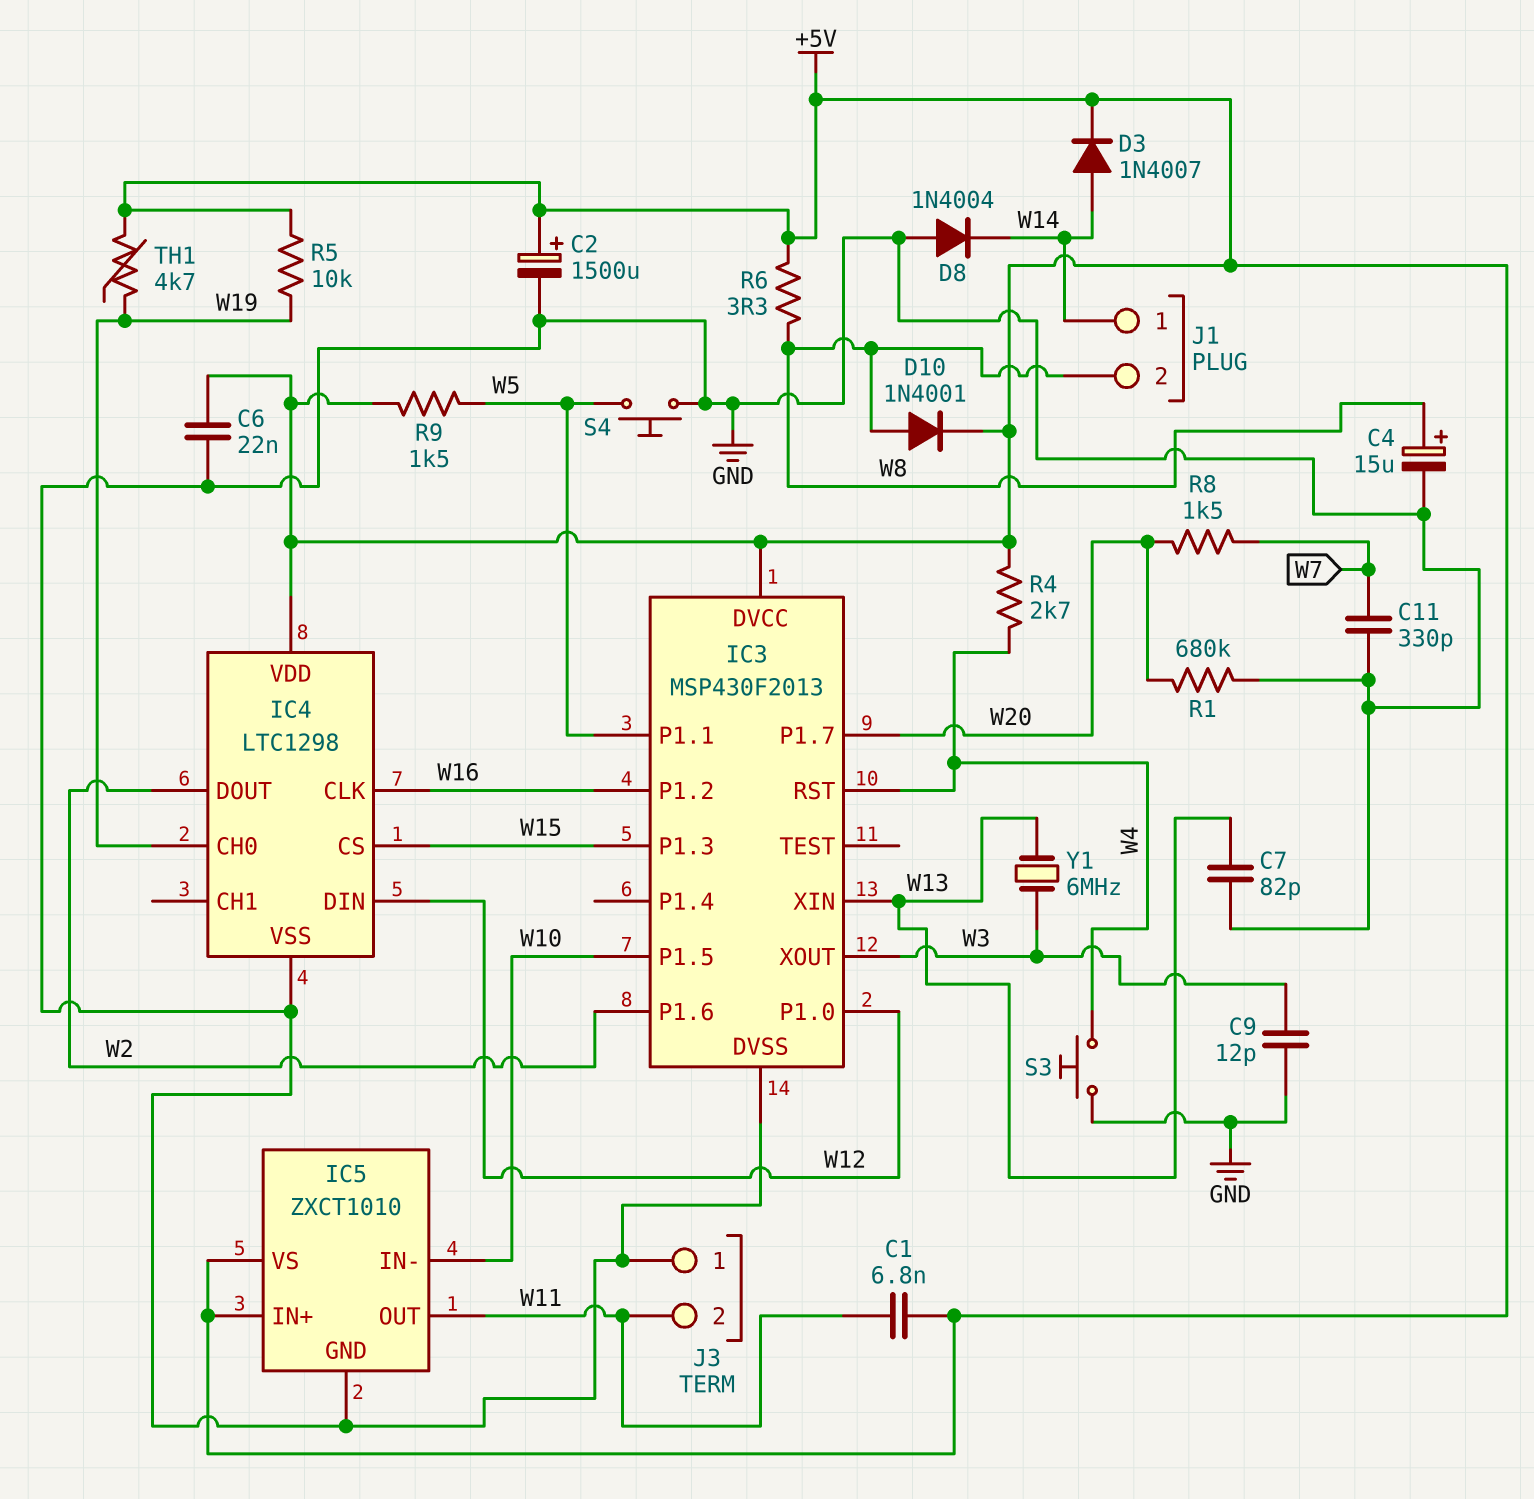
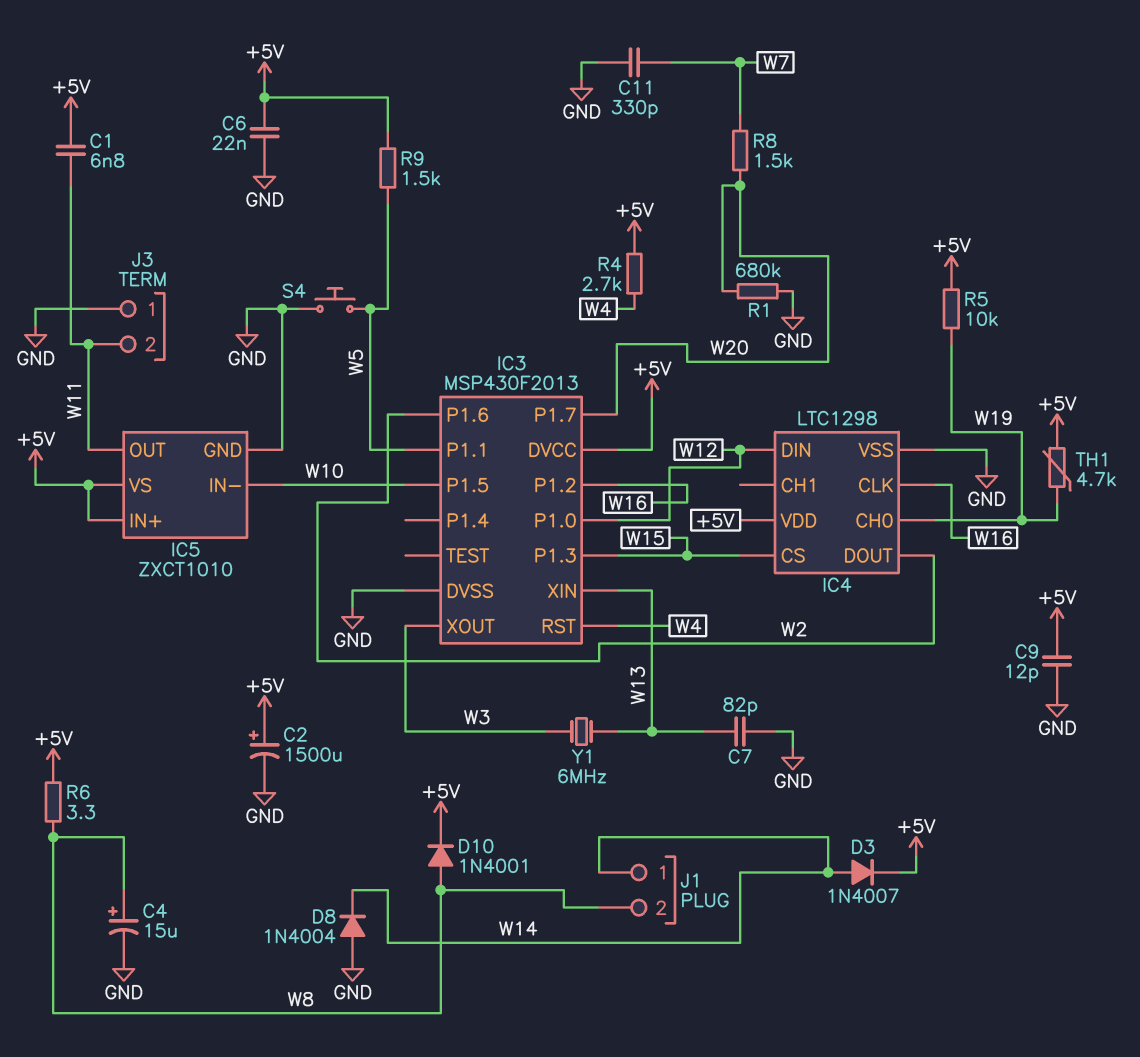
C9: 12pF (GND, W3) -> 12pF (+5V, GND)
S3: button (GND, W4) -> none

